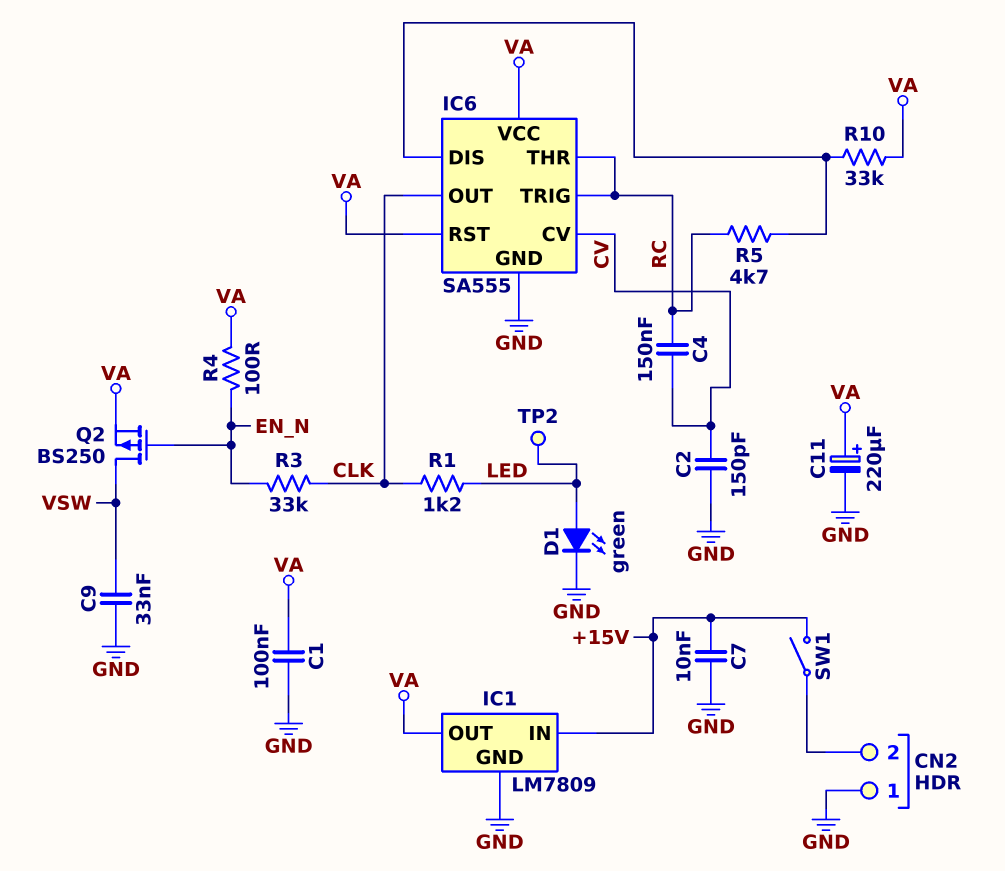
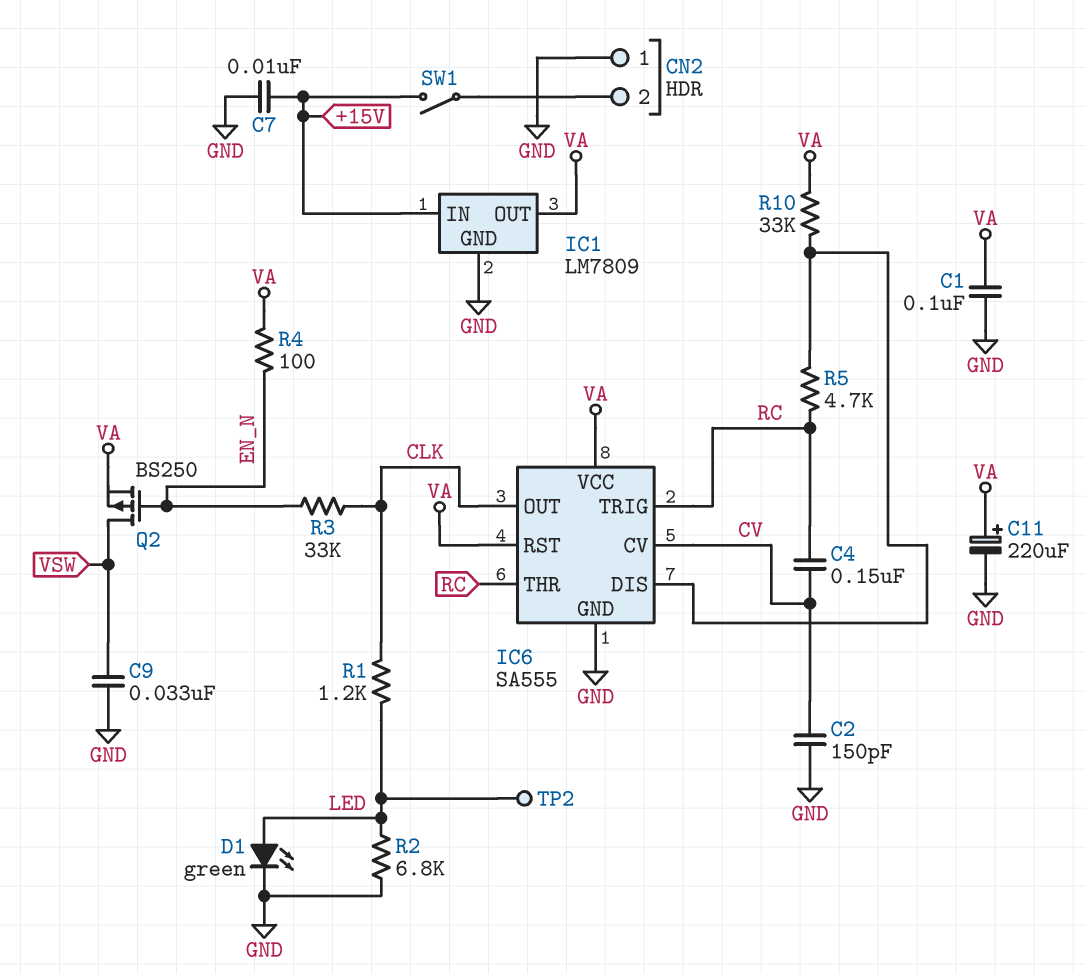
R2: none -> 6.8k (GND, LED)

